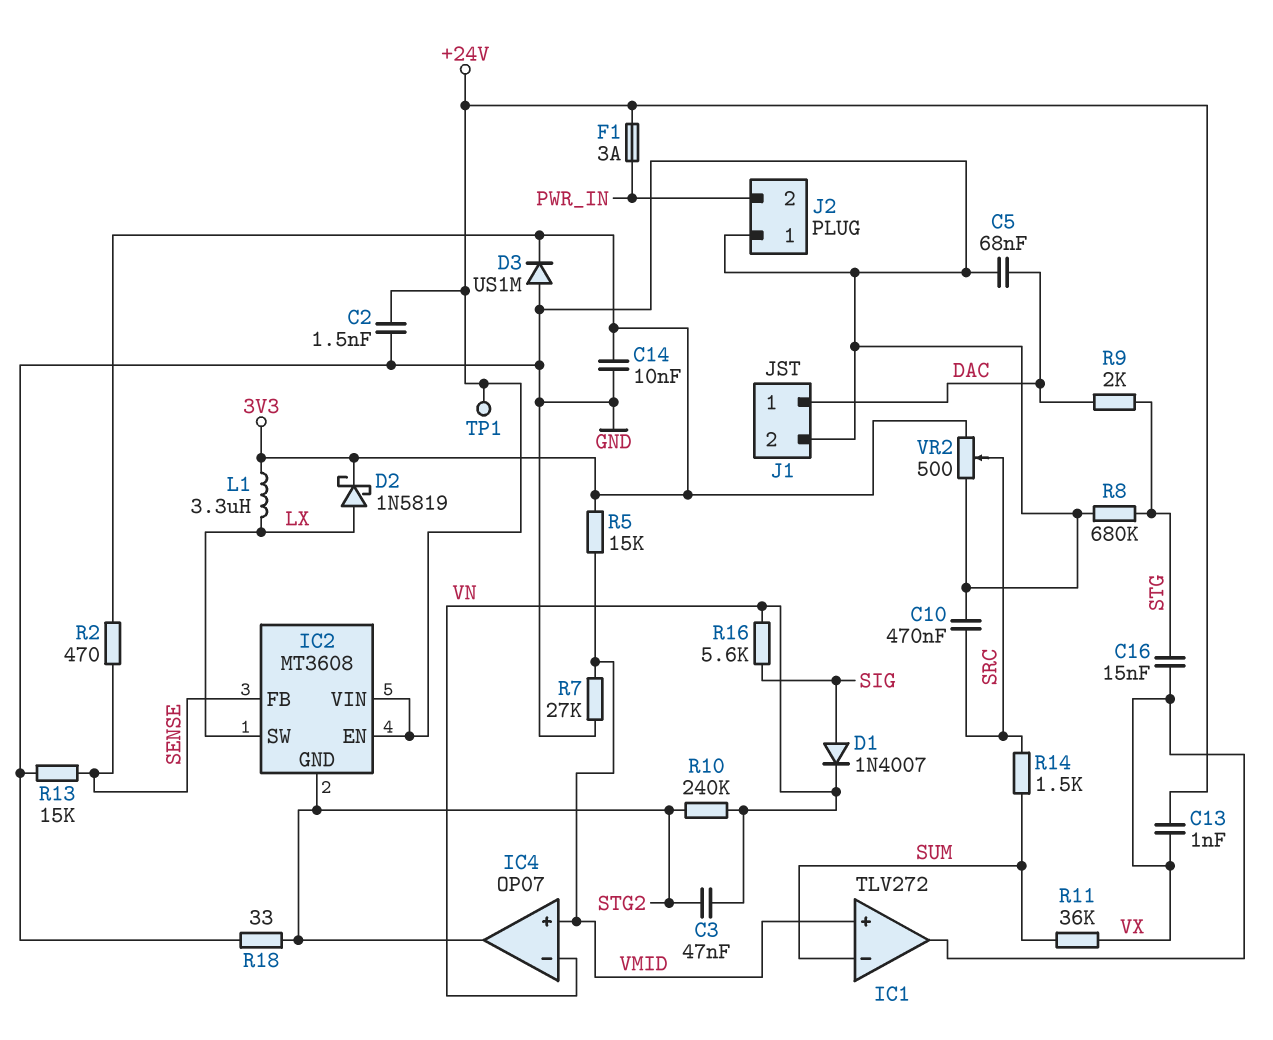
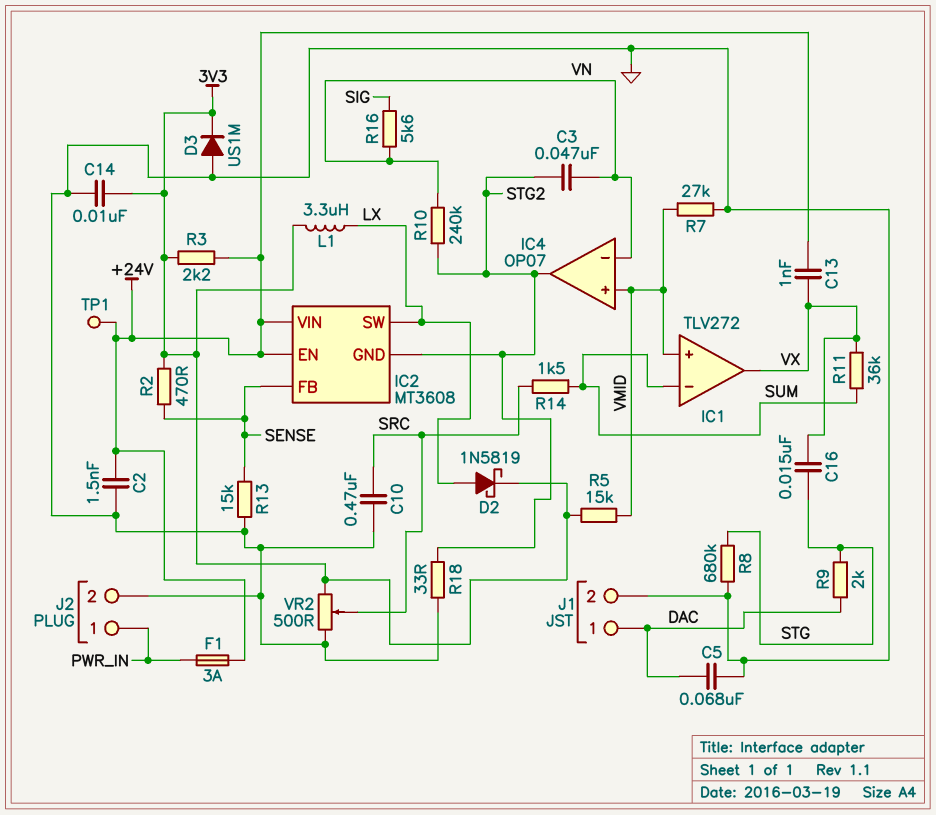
D1: diode 1N4007 (A SIG, K VN) -> none
J2 pin 1: GND -> PWR_IN
J2 pin 2: PWR_IN -> GND
R3: none -> 2.2k (+24V, 3V3)

